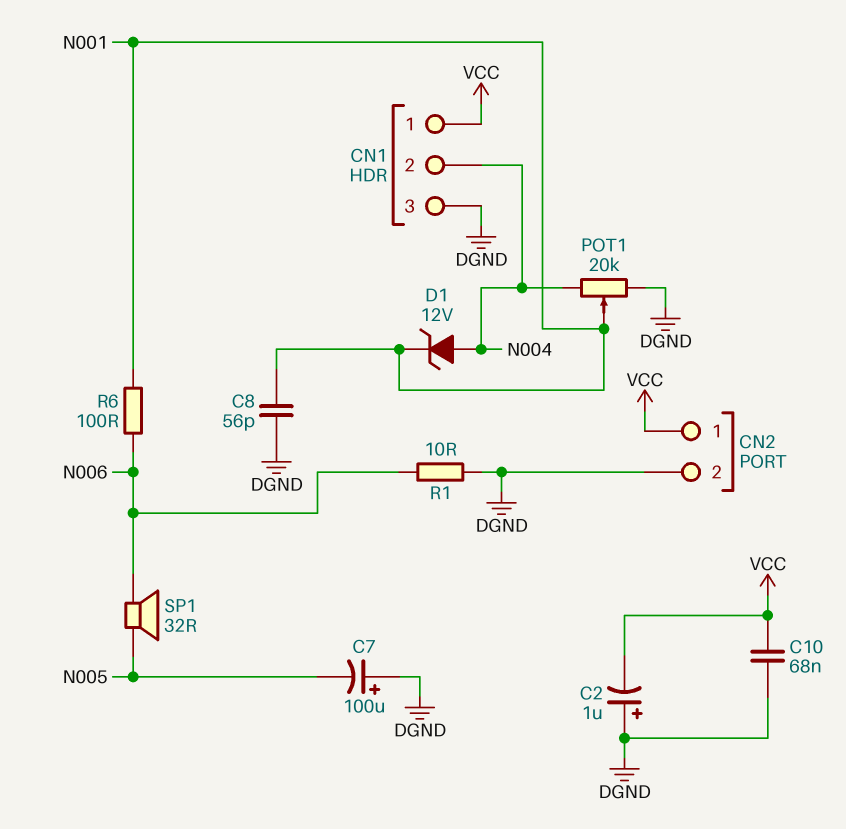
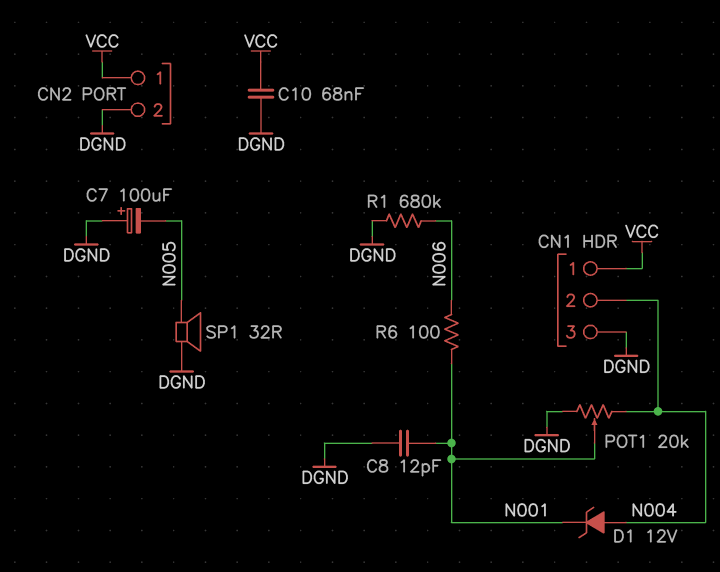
C2: 1uF (plus DGND, minus VCC) -> none
C8: 56pF (DGND, N001) -> 12pF (DGND, N001)
R1: 10 (DGND, N006) -> 680k (DGND, N006)
SP1: speaker 32R (N005, N006) -> speaker 32R (DGND, N005)

